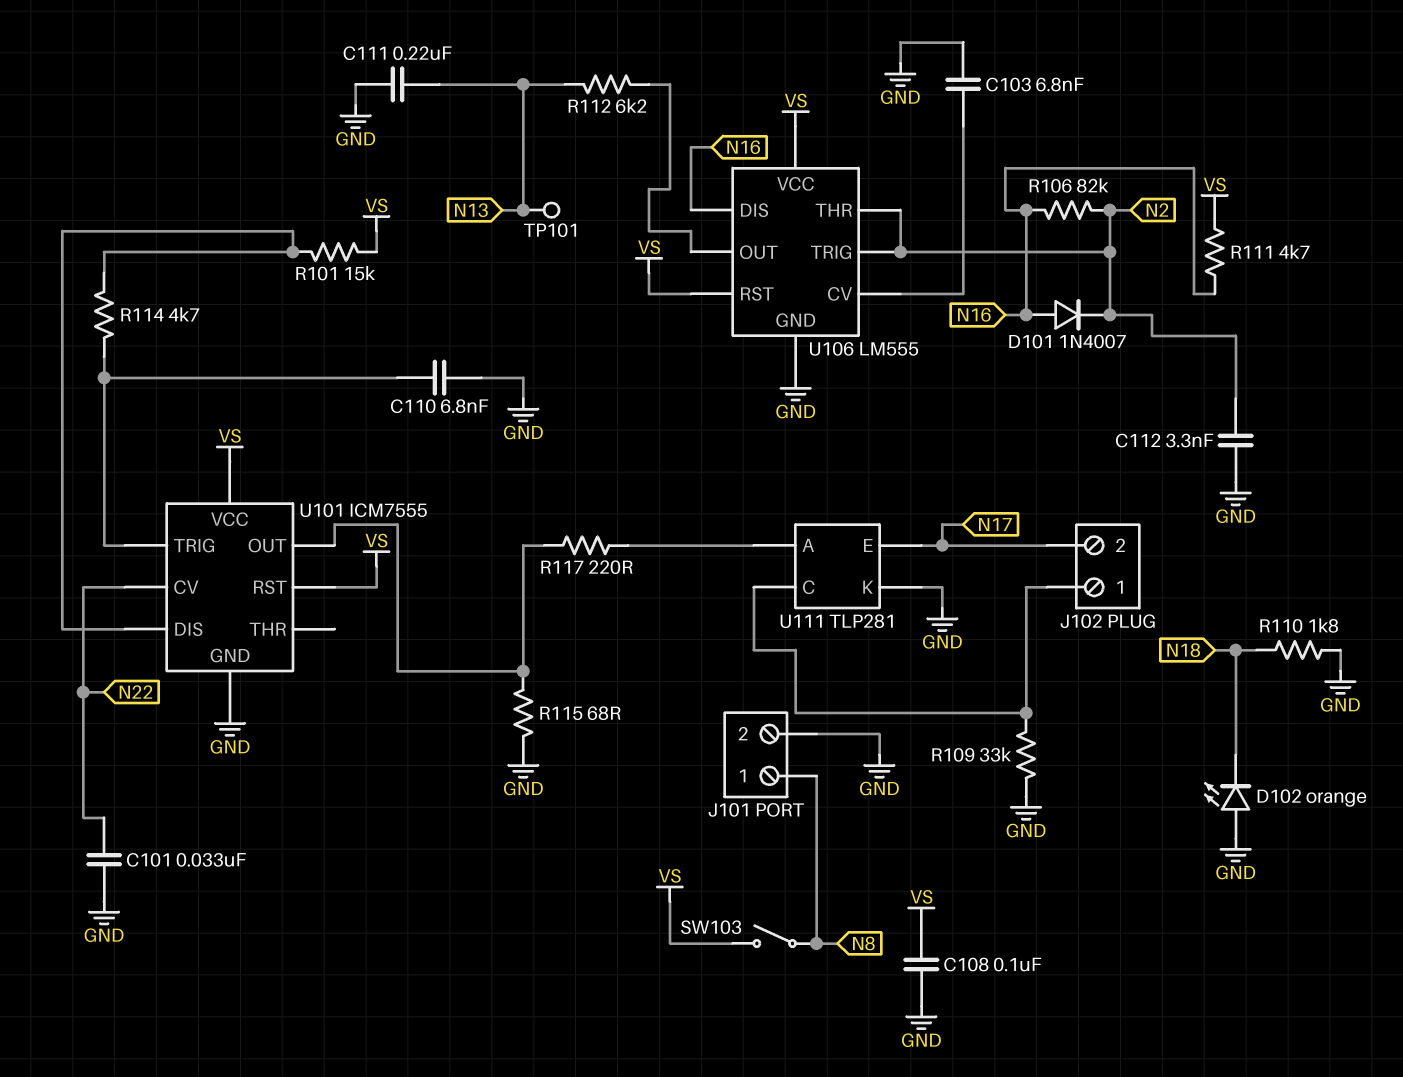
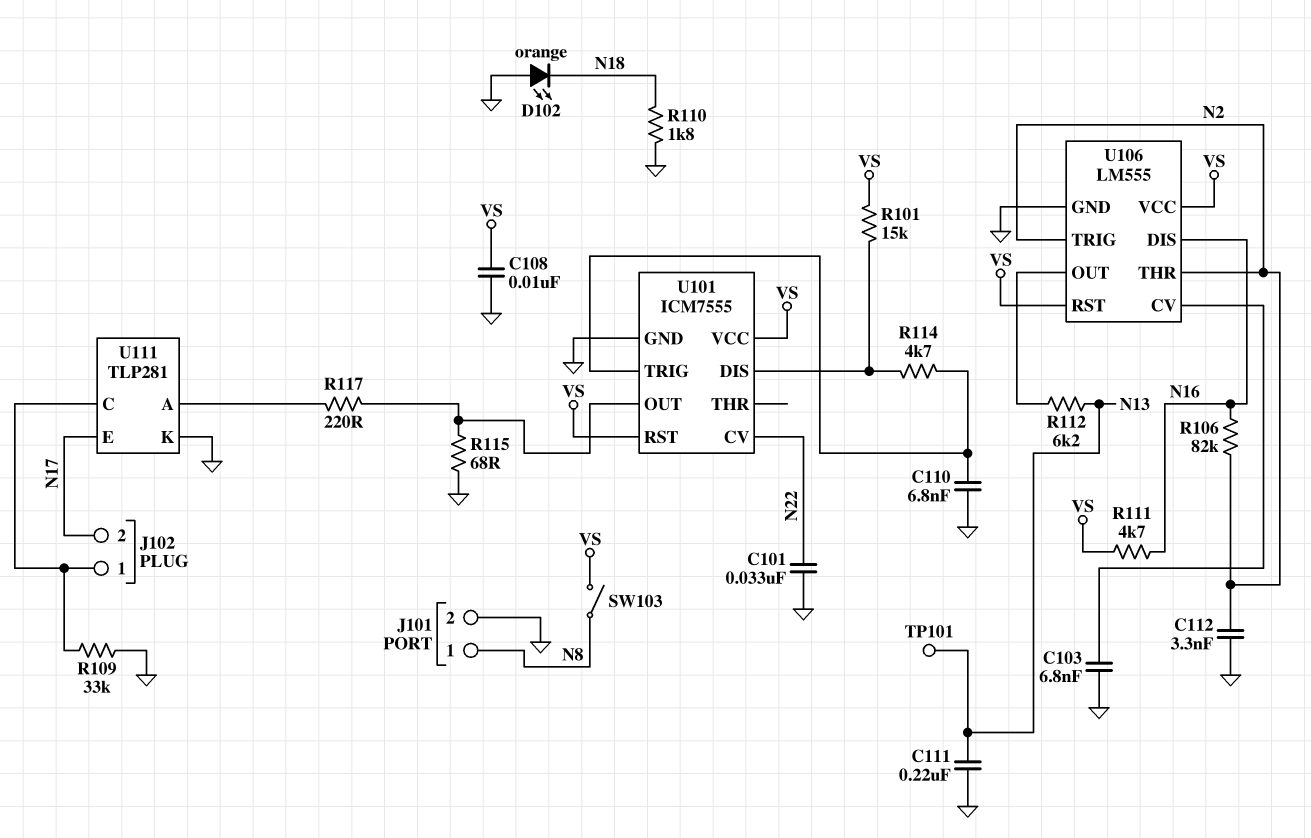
C108: 100nF (GND, VS) -> 10nF (GND, VS)
D101: diode 1N4007 (A N16, K N2) -> none

